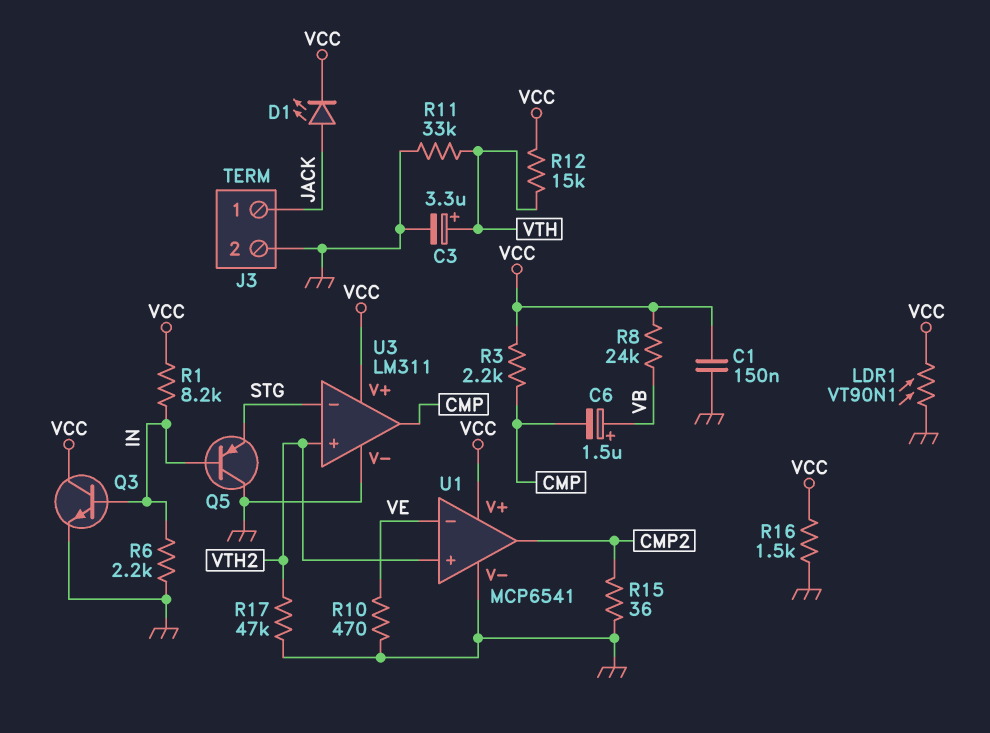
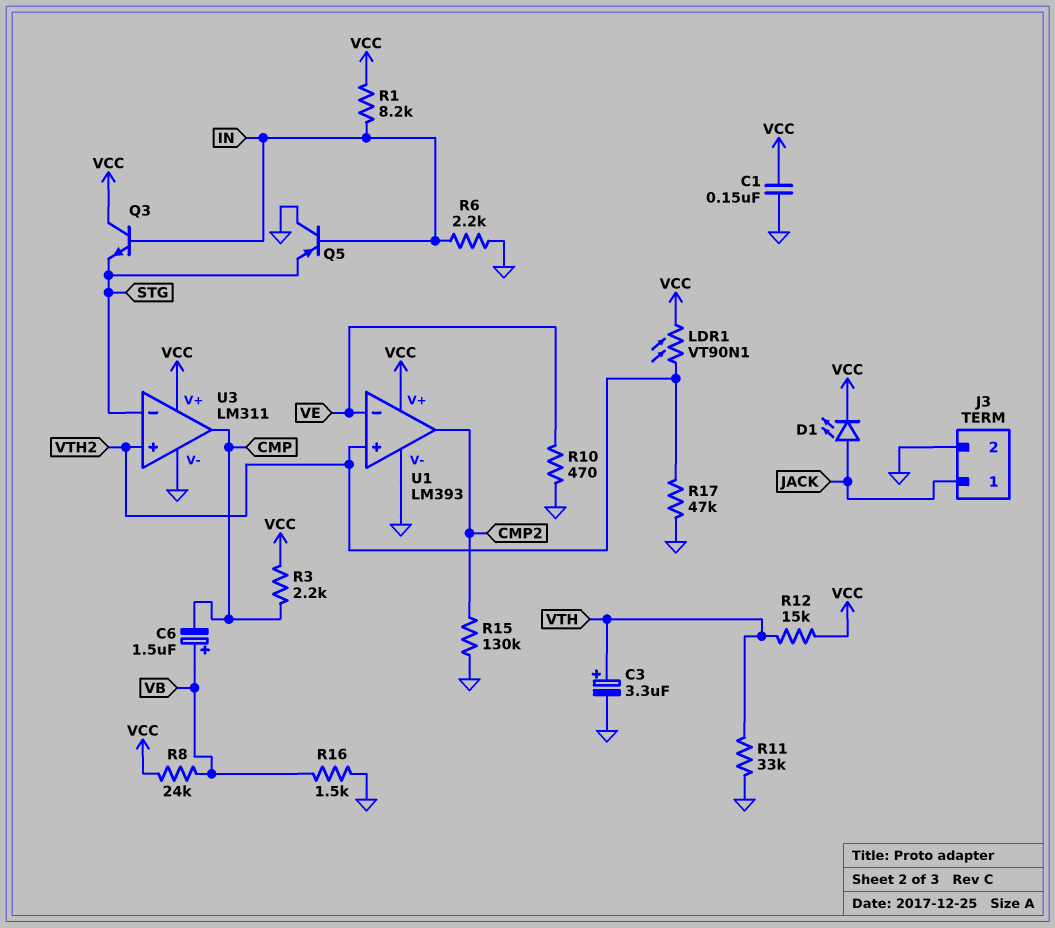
LDR1: VT90N1 (GND, VCC) -> VT90N1 (VCC, VTH2)
Q3: NPN (B IN, C VCC, E GND) -> NPN (B IN, C VCC, E STG)
R15: 36 (CMP2, GND) -> 130k (CMP2, GND)
R16: 1.5k (GND, VCC) -> 1.5k (GND, VB)
U1: MCP6541 -> LM393

